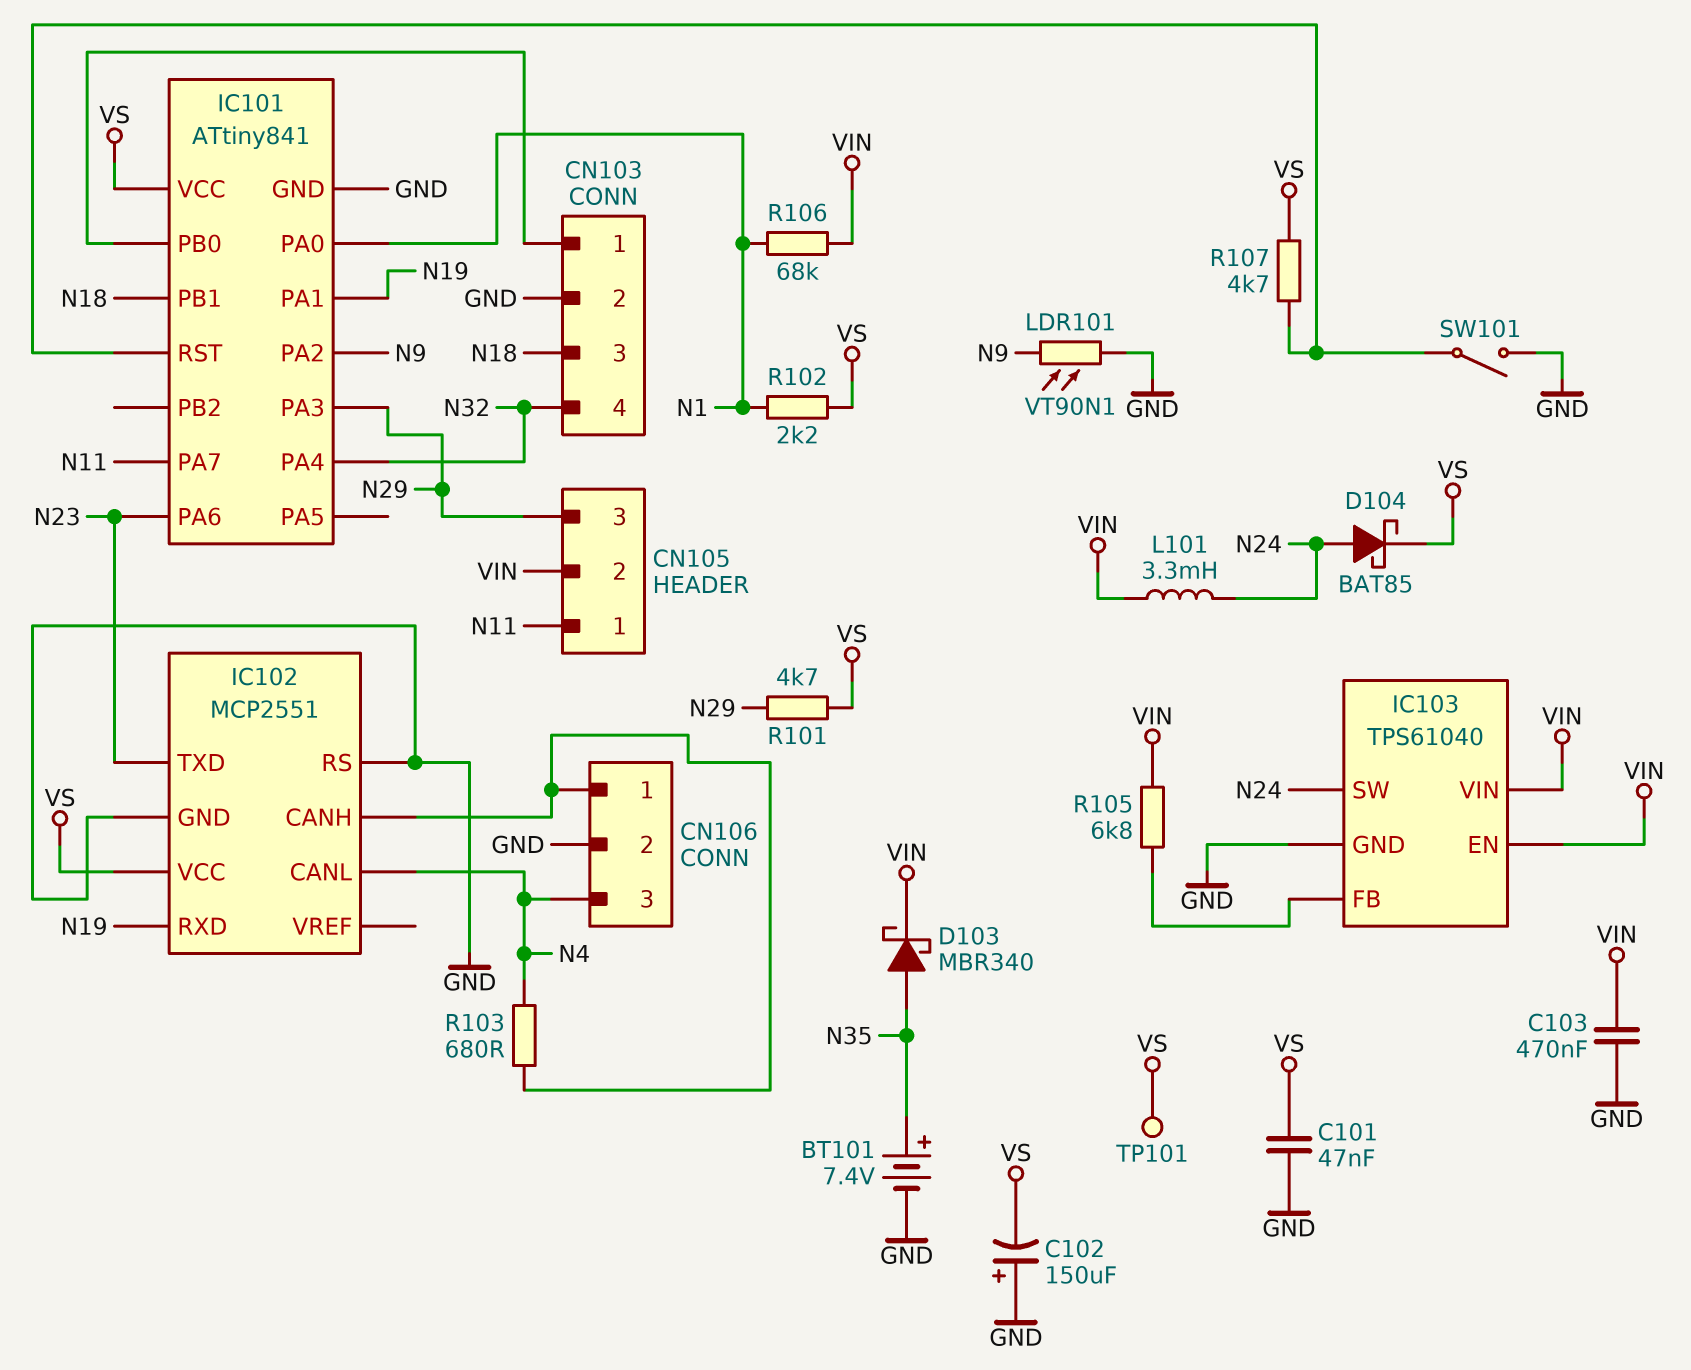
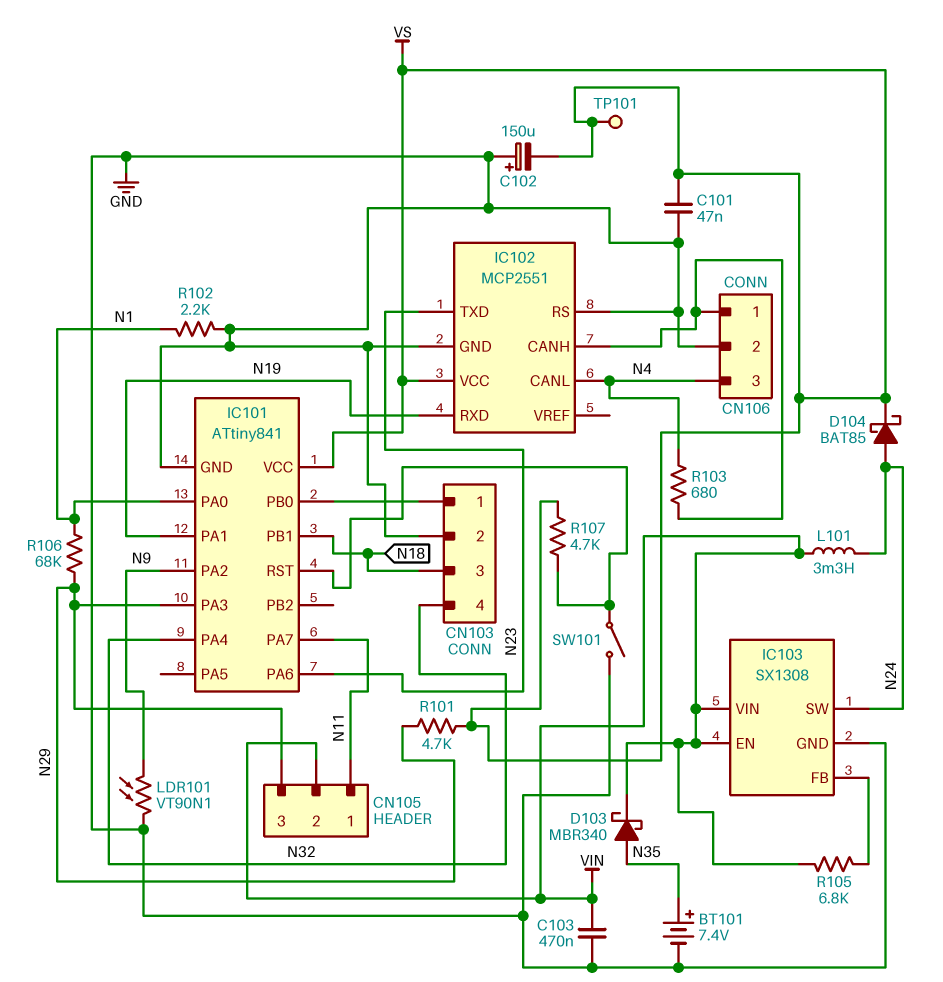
IC103: TPS61040 -> SX1308
R102: 2.2k (N1, VS) -> 2.2k (GND, N1)
R106: 68k (N1, VIN) -> 68k (N1, N29)

